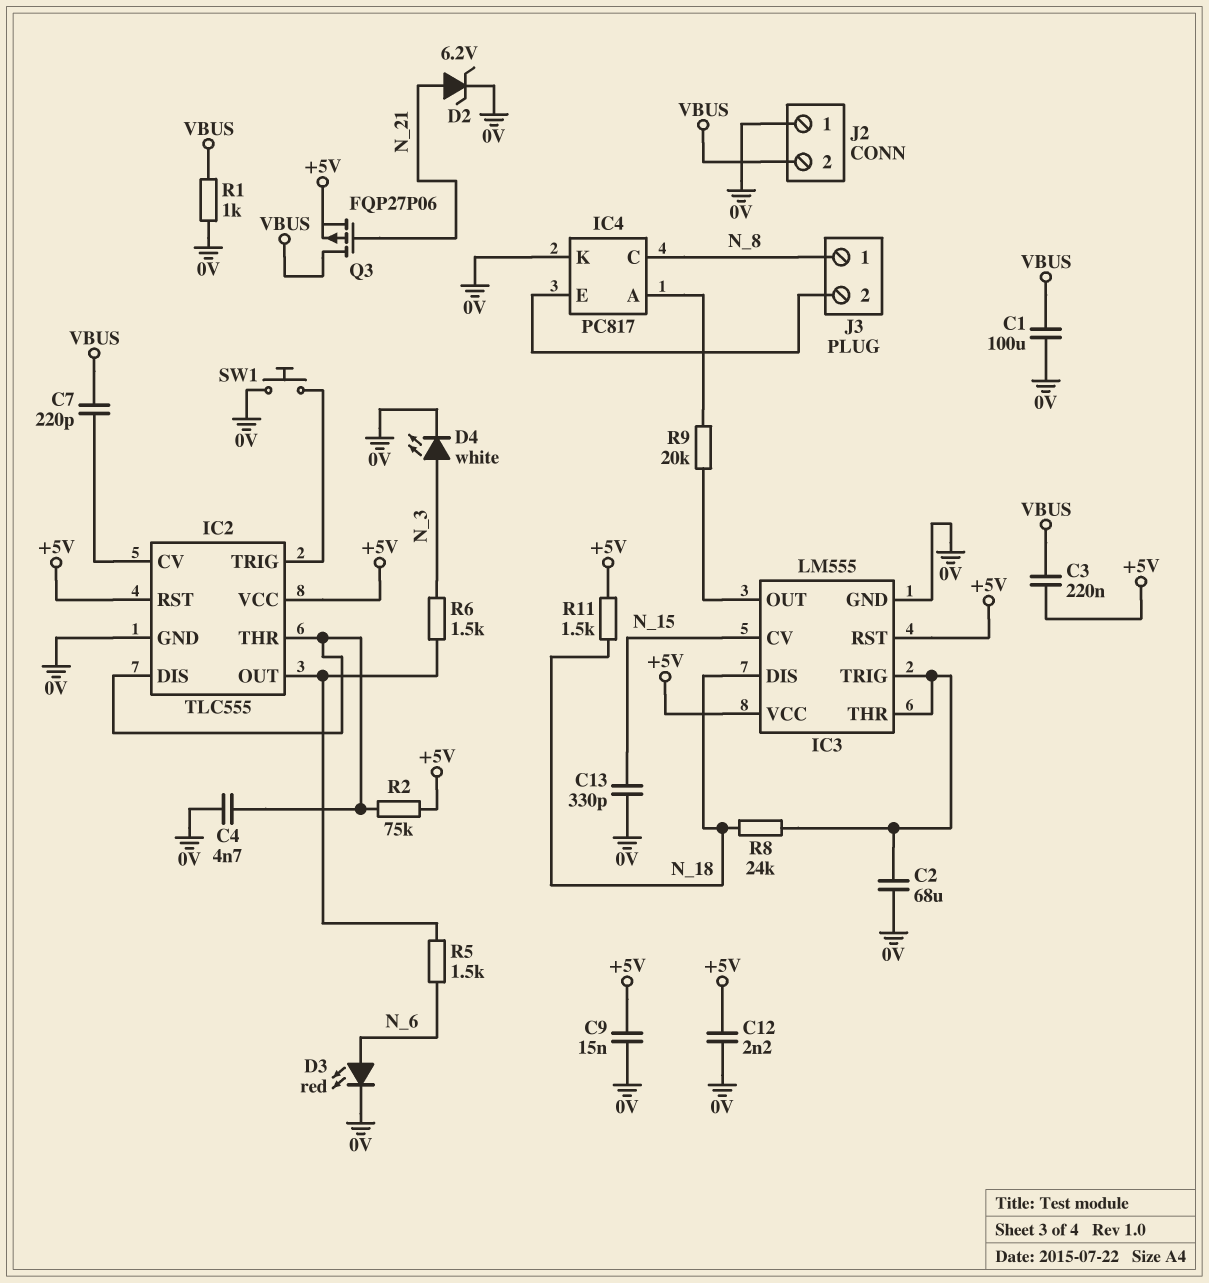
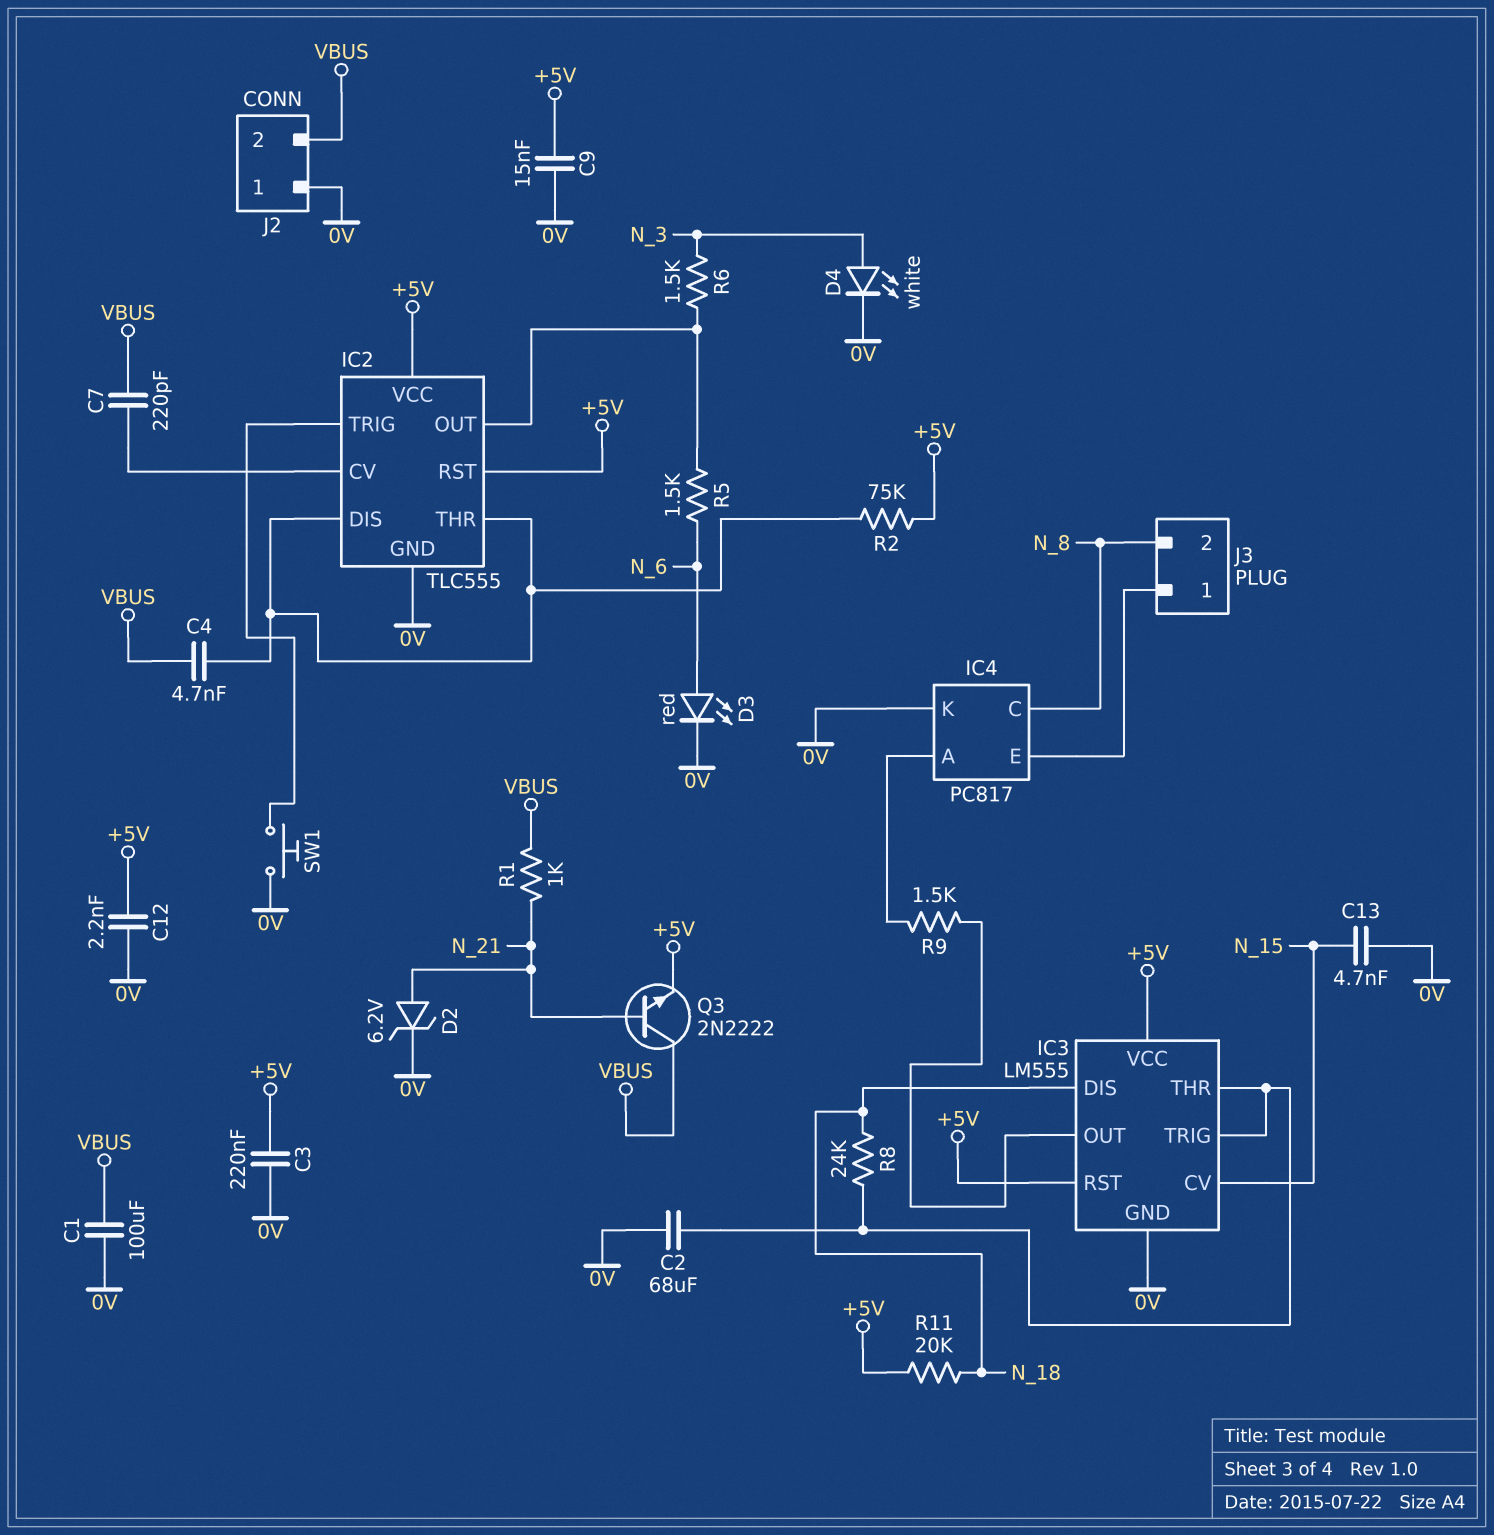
C3: 220nF (+5V, VBUS) -> 220nF (+5V, 0V)
C4: 4.7nF (0V, IC2/DIS) -> 4.7nF (IC2/DIS, VBUS)
C13: 330pF (0V, N_15) -> 4.7nF (0V, N_15)
J3 pin 1: N_8 -> IC4/E
J3 pin 2: IC4/E -> N_8
Q3: PMOS FQP27P06 (G N_21, D VBUS, S +5V) -> NPN 2N2222 (B N_21, C VBUS, E +5V)
R1: 1k (0V, VBUS) -> 1k (N_21, VBUS)
R9: 20k (IC3/OUT, IC4/A) -> 1.5k (IC3/OUT, IC4/A)
R11: 1.5k (+5V, N_18) -> 20k (+5V, N_18)

